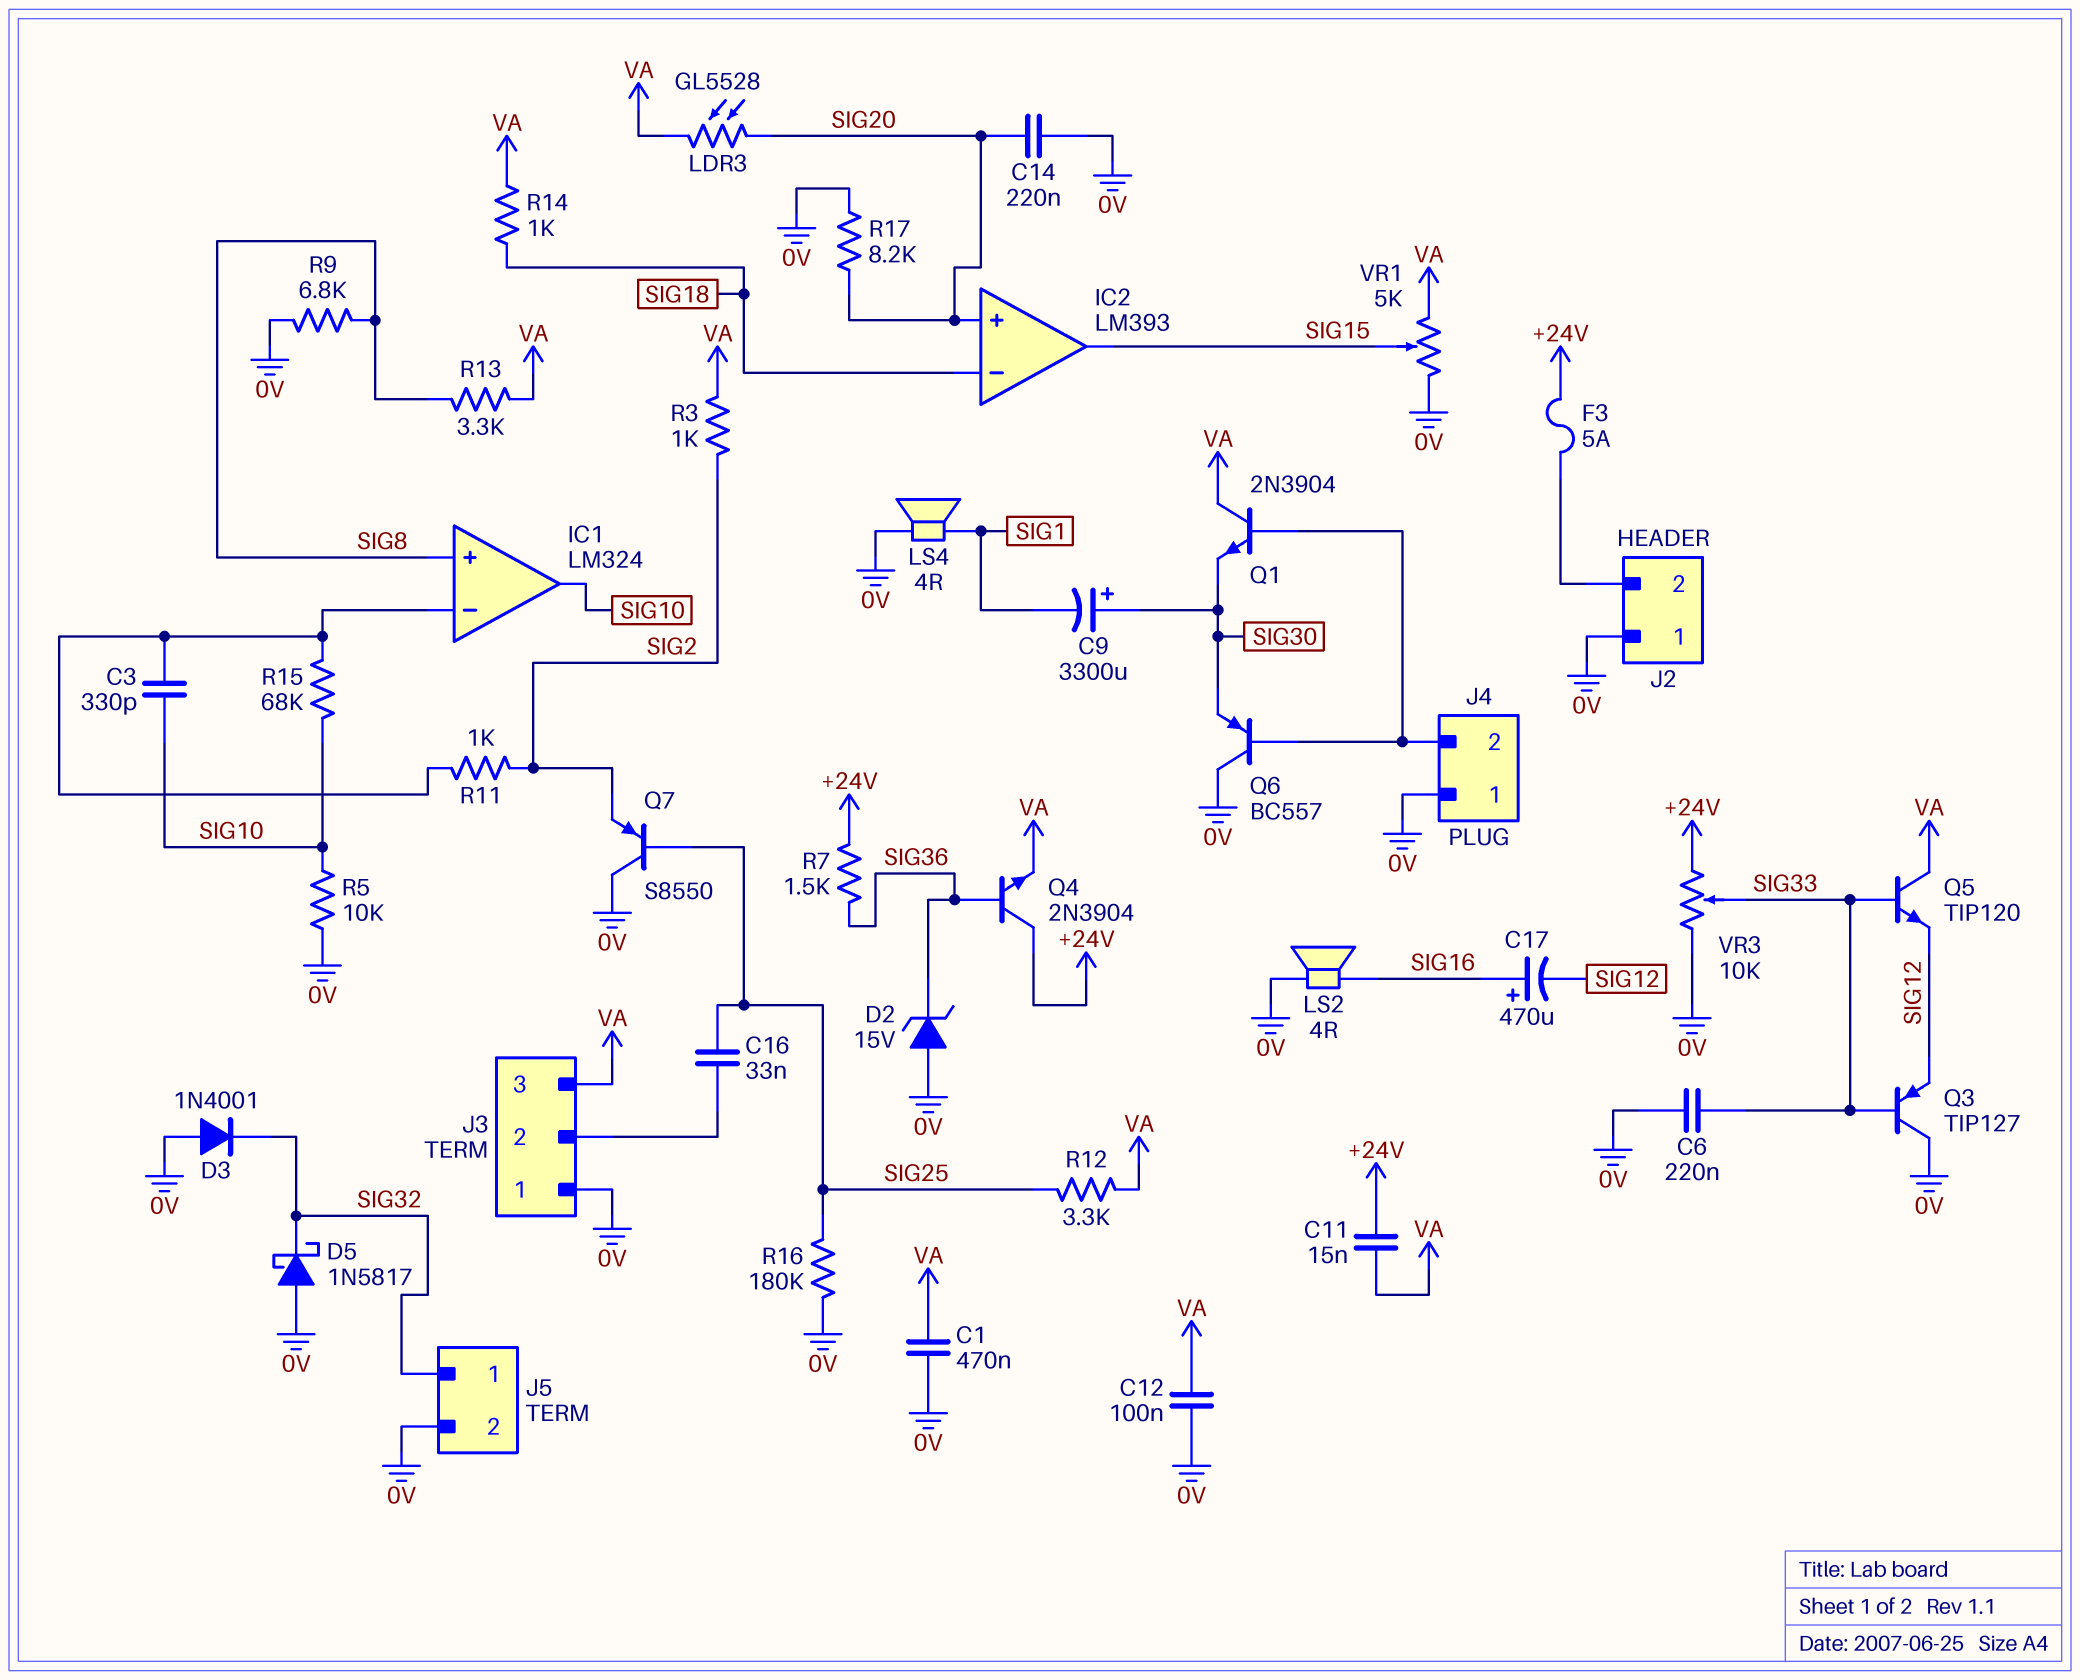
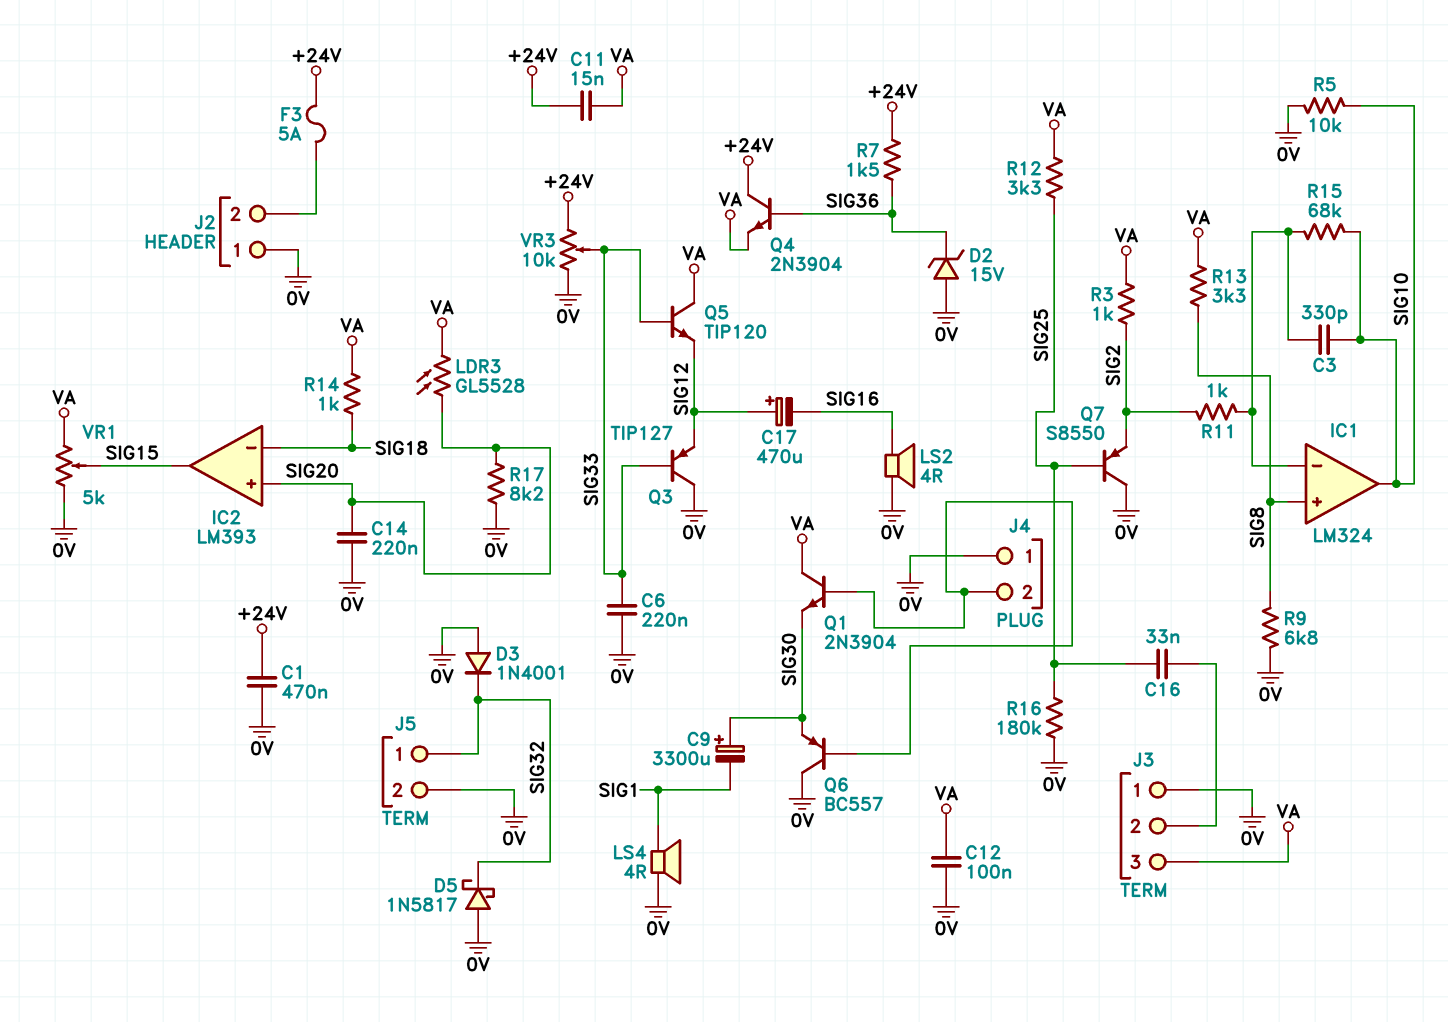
C1: 470nF (0V, VA) -> 470nF (+24V, 0V)
C17: 470uF (plus SIG16, minus SIG12) -> 470uF (plus SIG12, minus SIG16)

